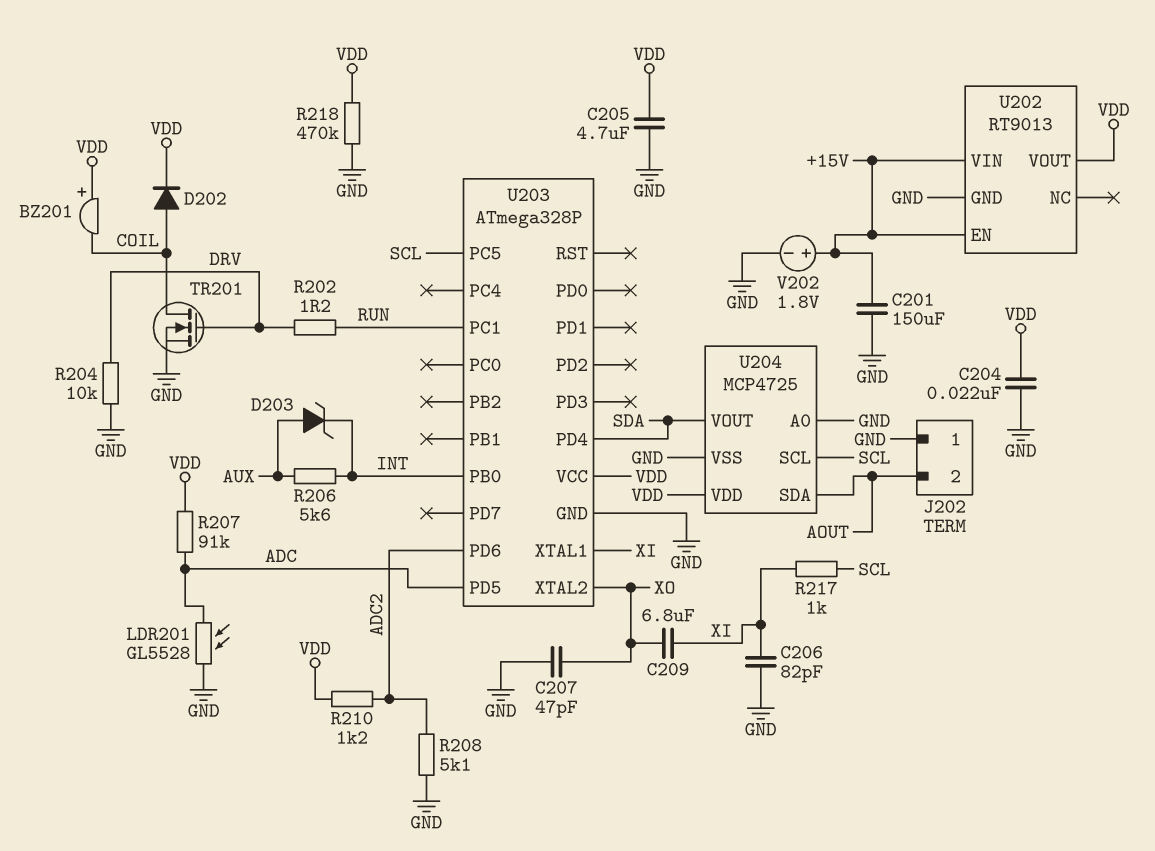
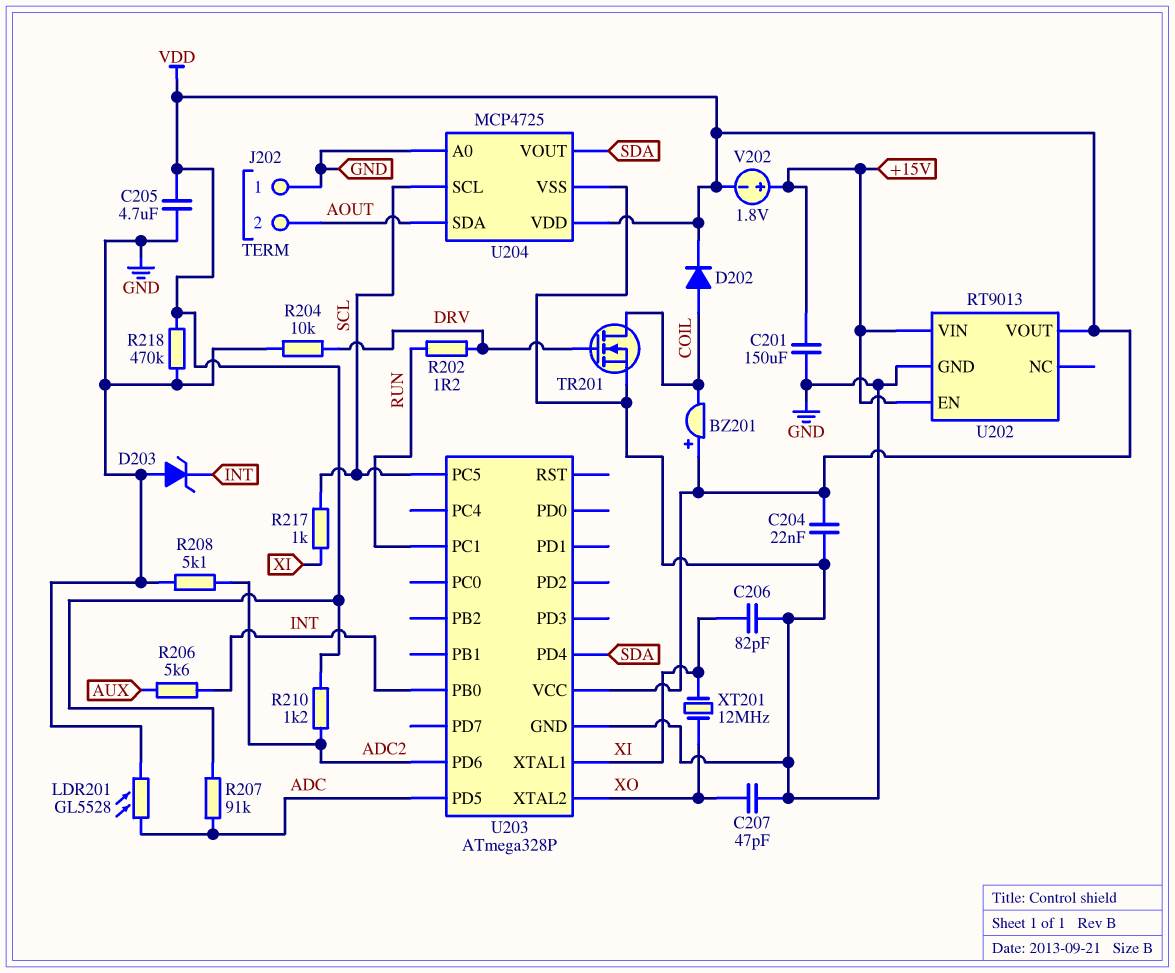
C209: 6.8uF (XI, XO) -> none
D203: zener (A AUX, K INT) -> zener (A GND, K INT)
V202: 1.8V (plus +15V, minus GND) -> 1.8V (plus +15V, minus VDD)
XT201: none -> 12MHz (XI, XO)

